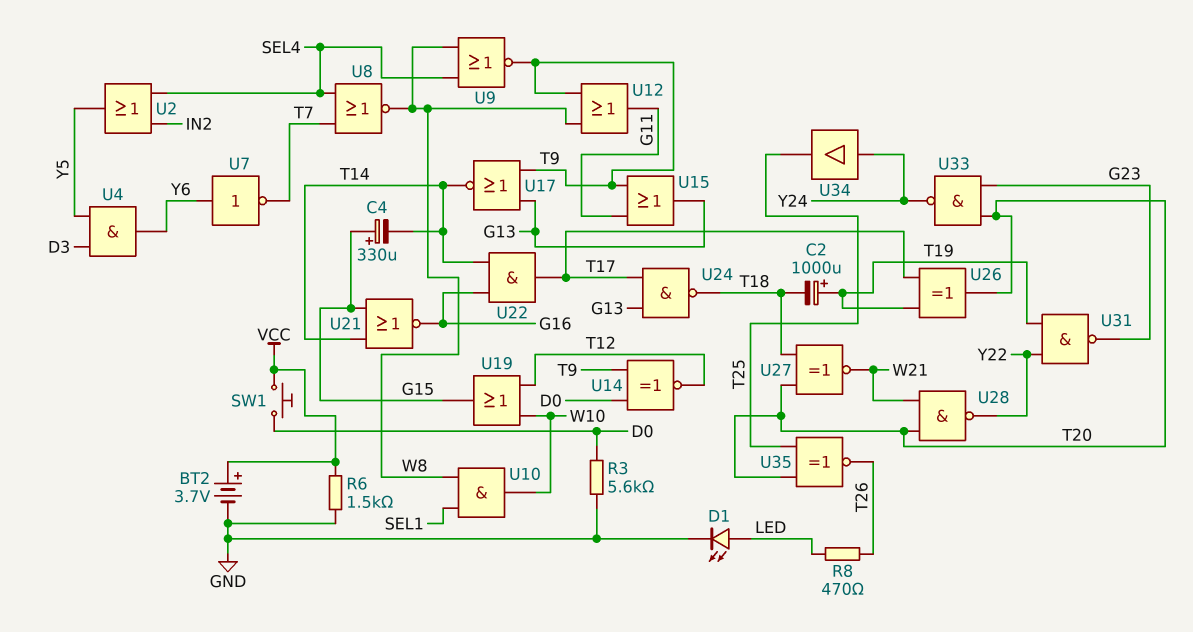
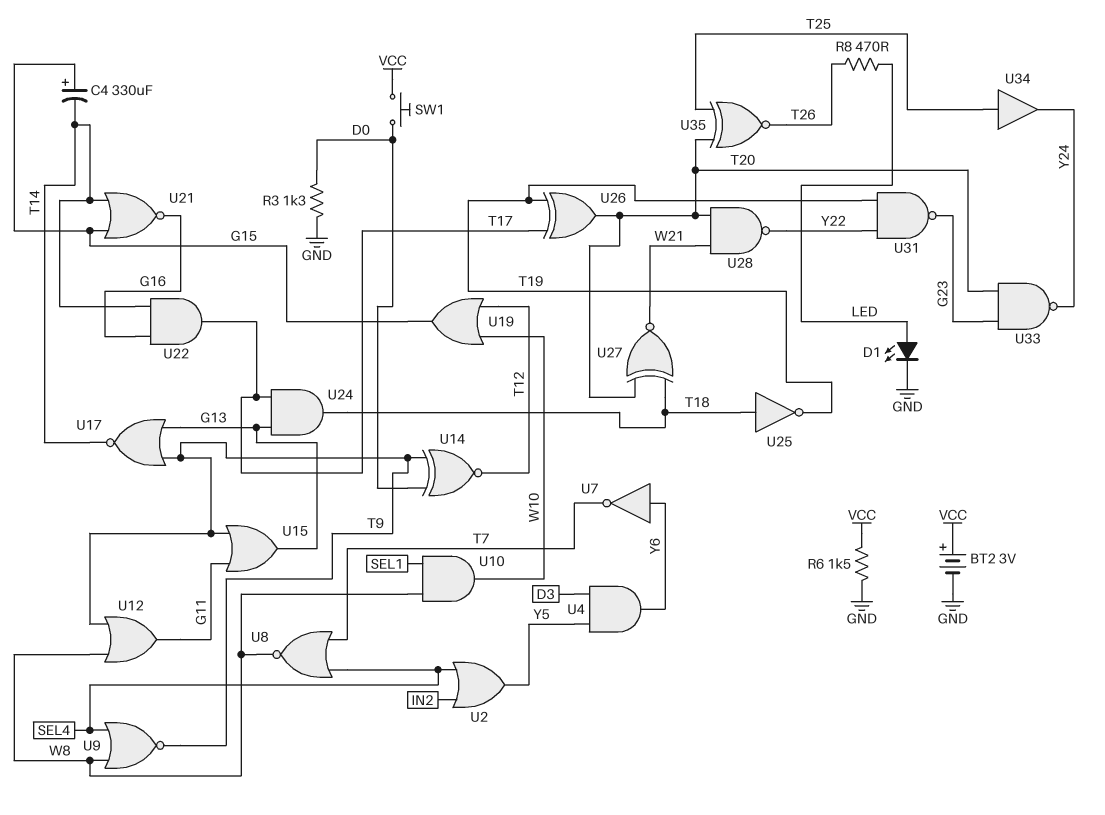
BT2: 3.7V (plus VCC, minus GND) -> 3V (plus VCC, minus GND)
C2: 1000uF (plus T19, minus T18) -> none
R3: 5.6k (D0, GND) -> 1.3k (D0, GND)
U24: NAND (in G13, in T17, out T18) -> AND (in G13, in T17, out T18)
U25: none -> NOT (in T18, out T19)
U34: buffer (in Y24, out T25) -> buffer (in T25, out Y24)

